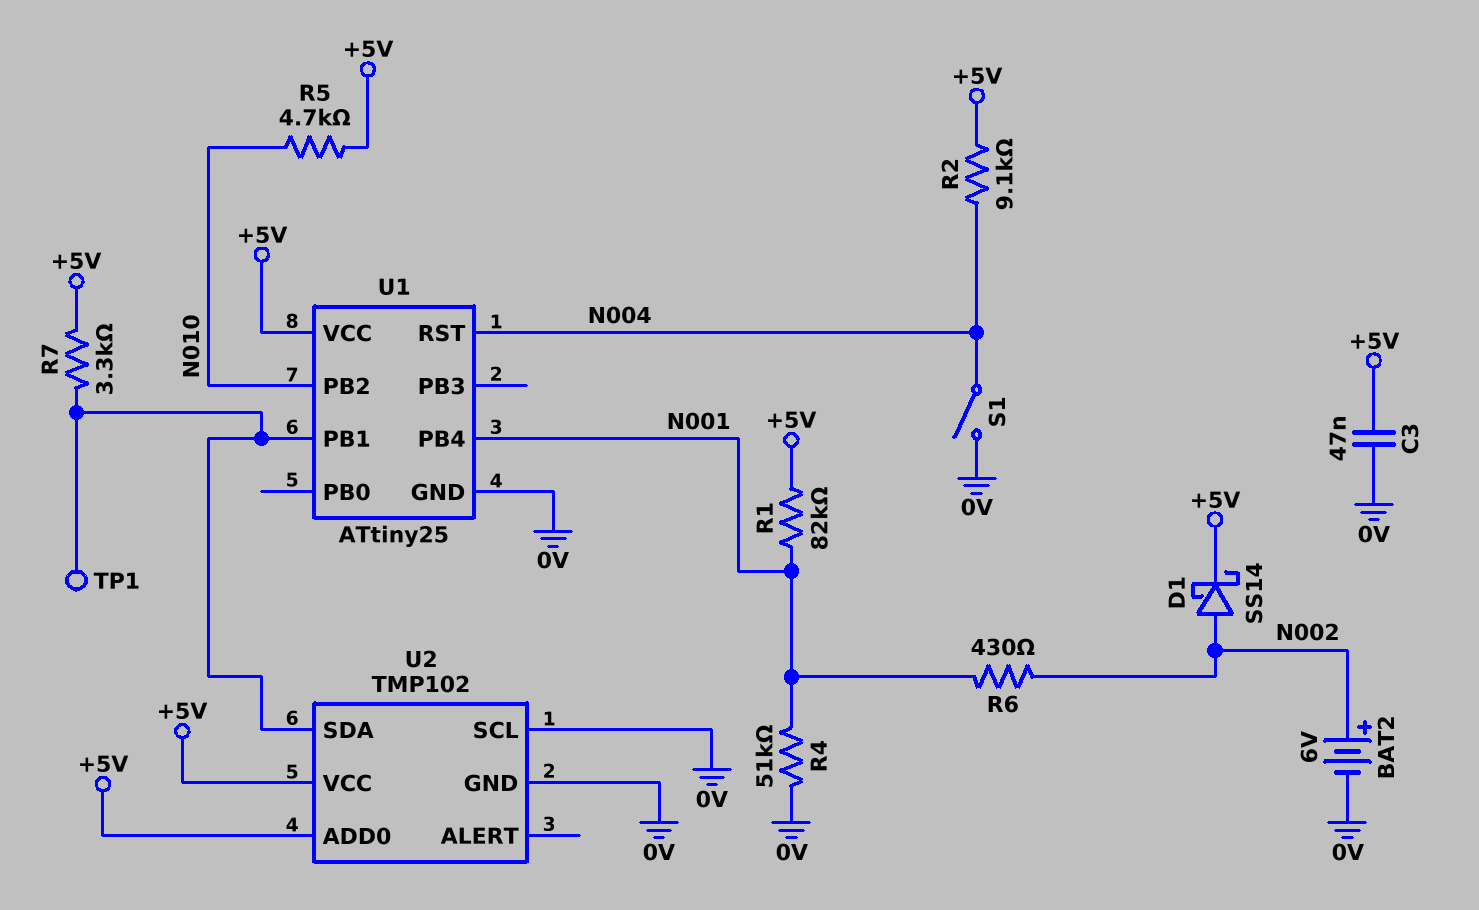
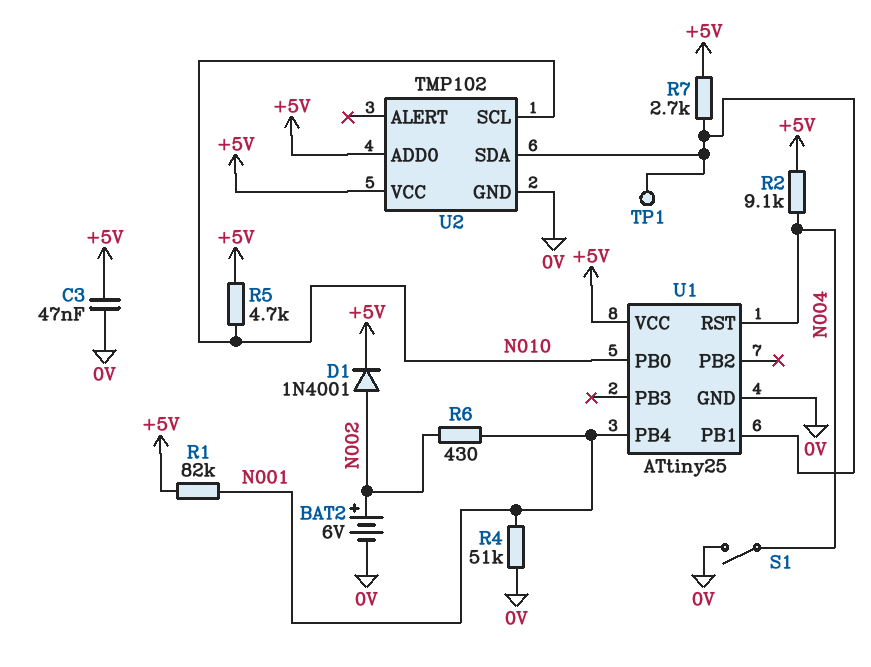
D1: schottky SS14 (A N002, K +5V) -> diode 1N4001 (A N002, K +5V)
R7: 3.3k (+5V, U1/PB1) -> 2.7k (+5V, U1/PB1)
U1 pin PB0: none -> N010
U1 pin PB2: N010 -> none
U2 pin SCL: 0V -> N010

